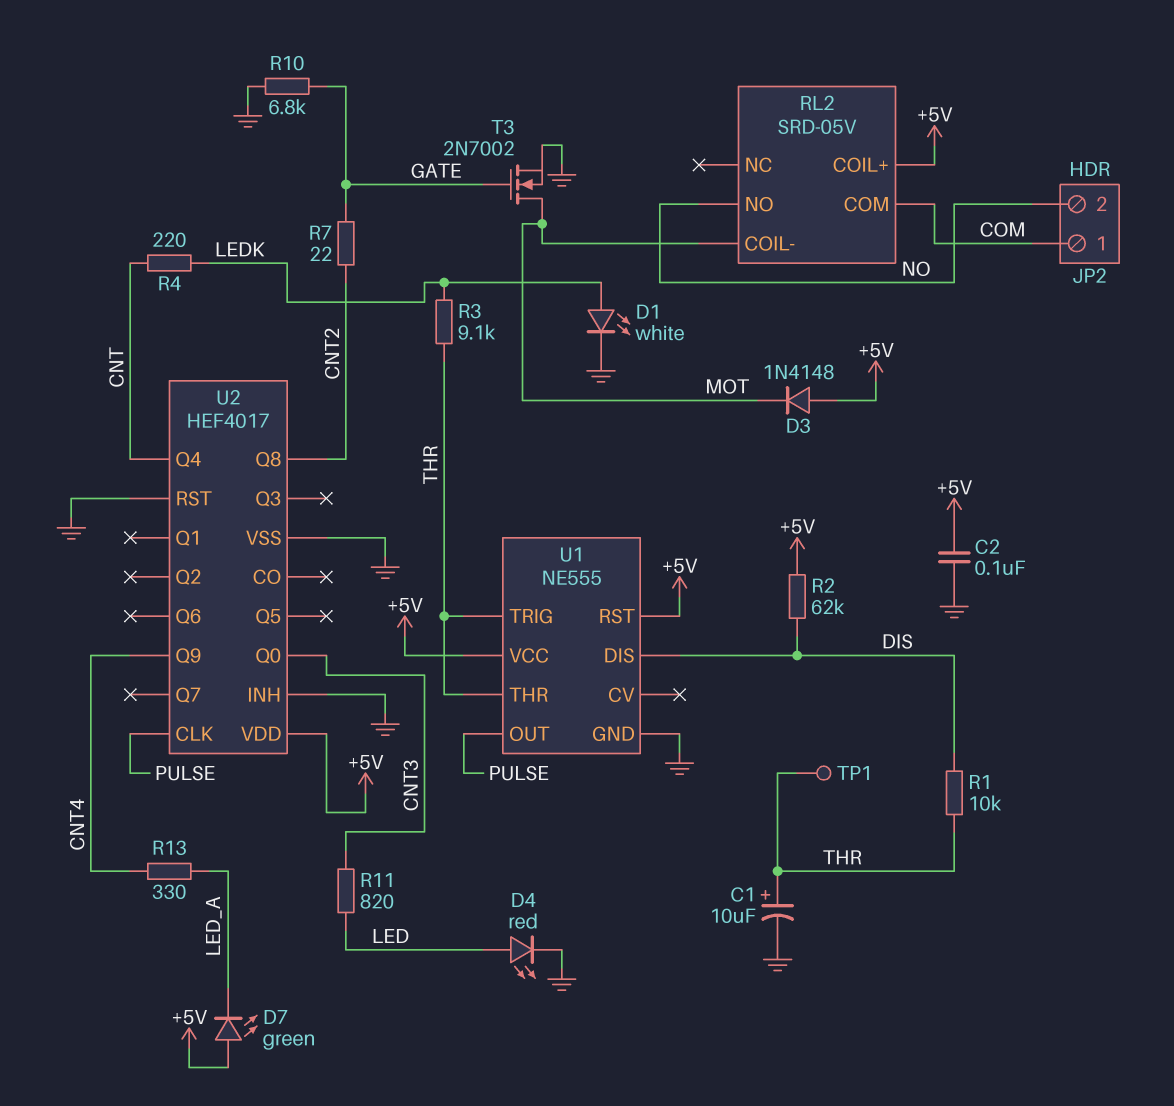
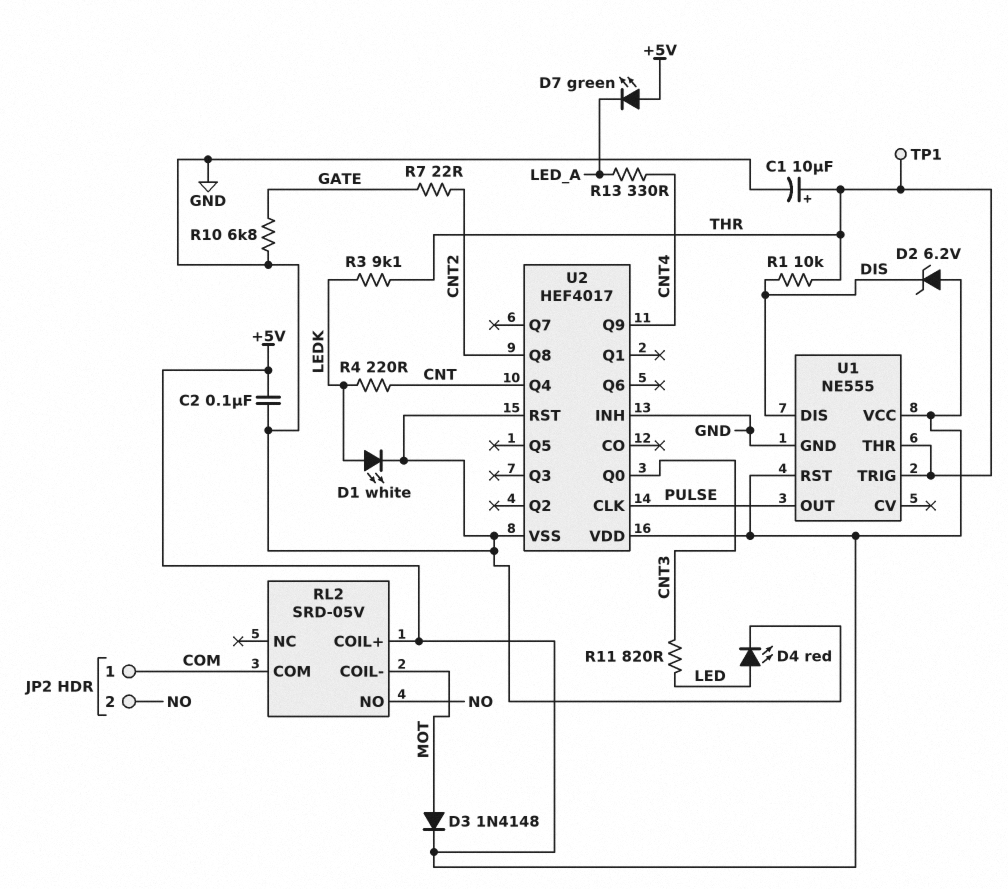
D2: none -> zener 6.2V (A +5V, K DIS)
D3: diode 1N4148 (A +5V, K MOT) -> diode 1N4148 (A MOT, K +5V)
R2: 62k (+5V, DIS) -> none
T3: NMOS 2N7002 (G GATE, D MOT, S GND) -> none

